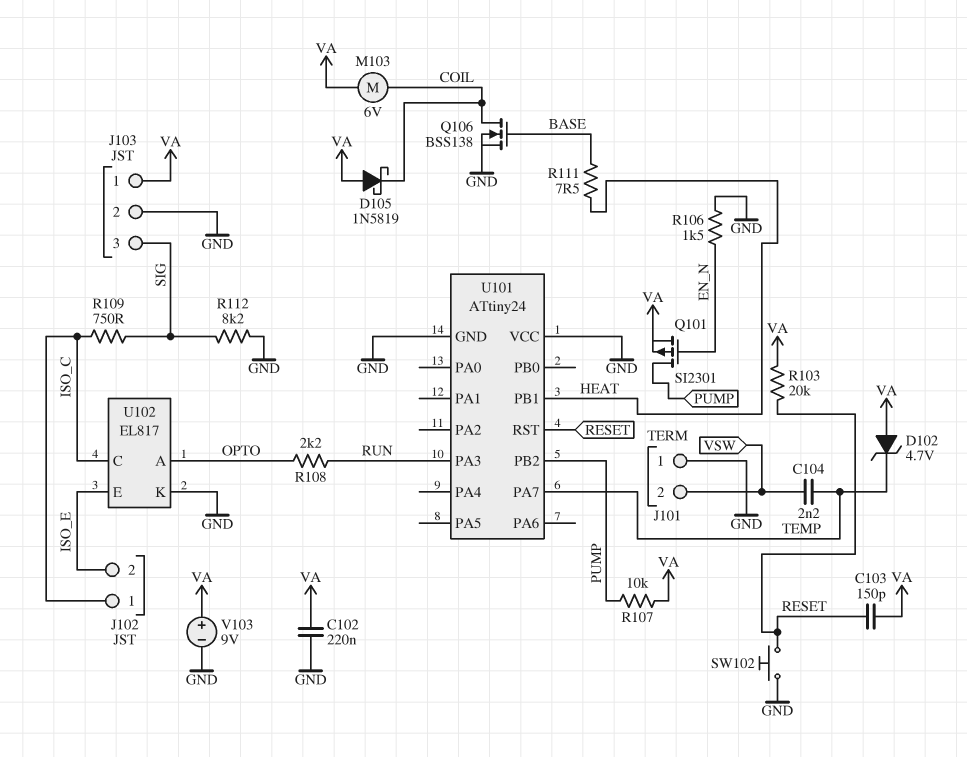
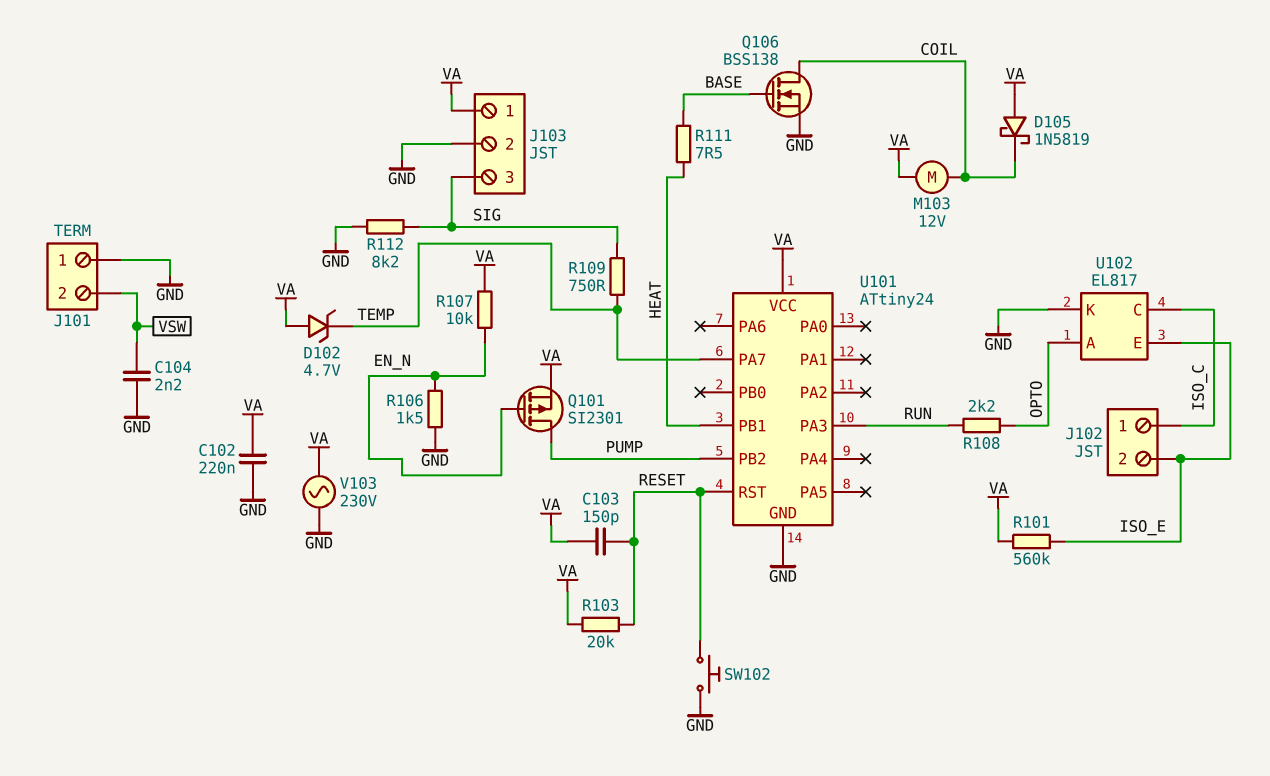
C104: 2.2nF (TEMP, VSW) -> 2.2nF (GND, VSW)
M103: motor 6V (COIL, VA) -> motor 12V (COIL, VA)
R101: none -> 560k (ISO_E, VA)
R107: 10k (PUMP, VA) -> 10k (EN_N, VA)
R109: 750 (ISO_C, SIG) -> 750 (SIG, TEMP)
U101 pin VCC: GND -> VA
V103: 9V (plus VA, minus GND) -> AC 230V (GND, VA)

